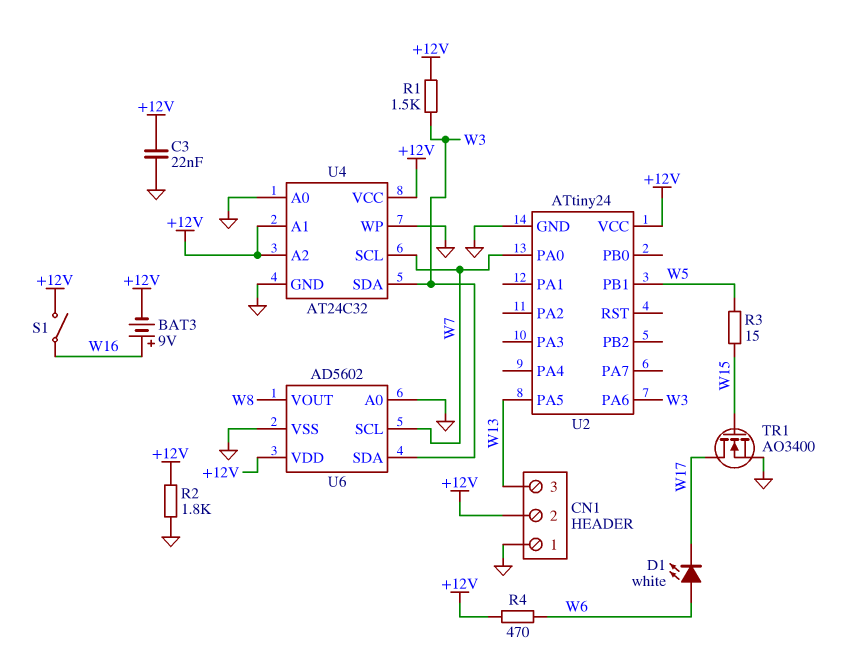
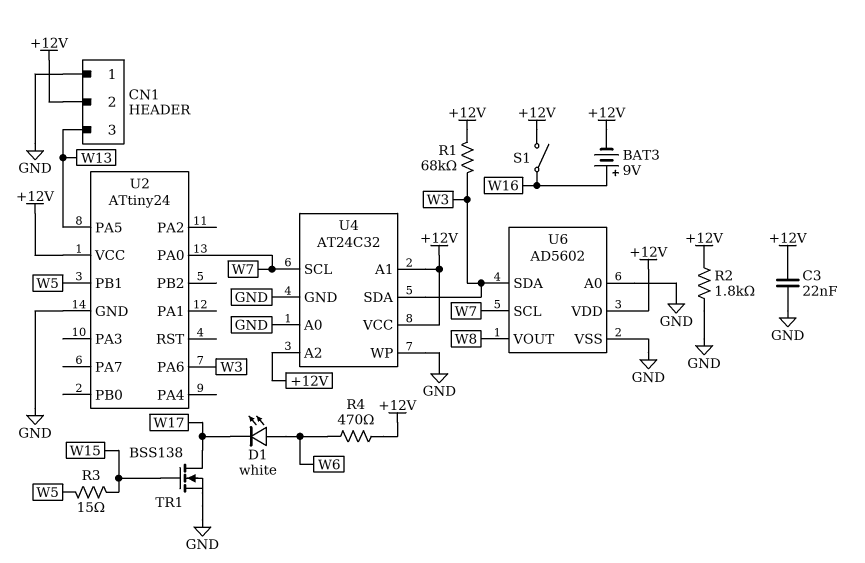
R1: 1.5k (+12V, W3) -> 68k (+12V, W3)
TR1: NMOS AO3400 (G W15, D W17, S GND) -> NMOS BSS138 (G W15, D W17, S GND)

